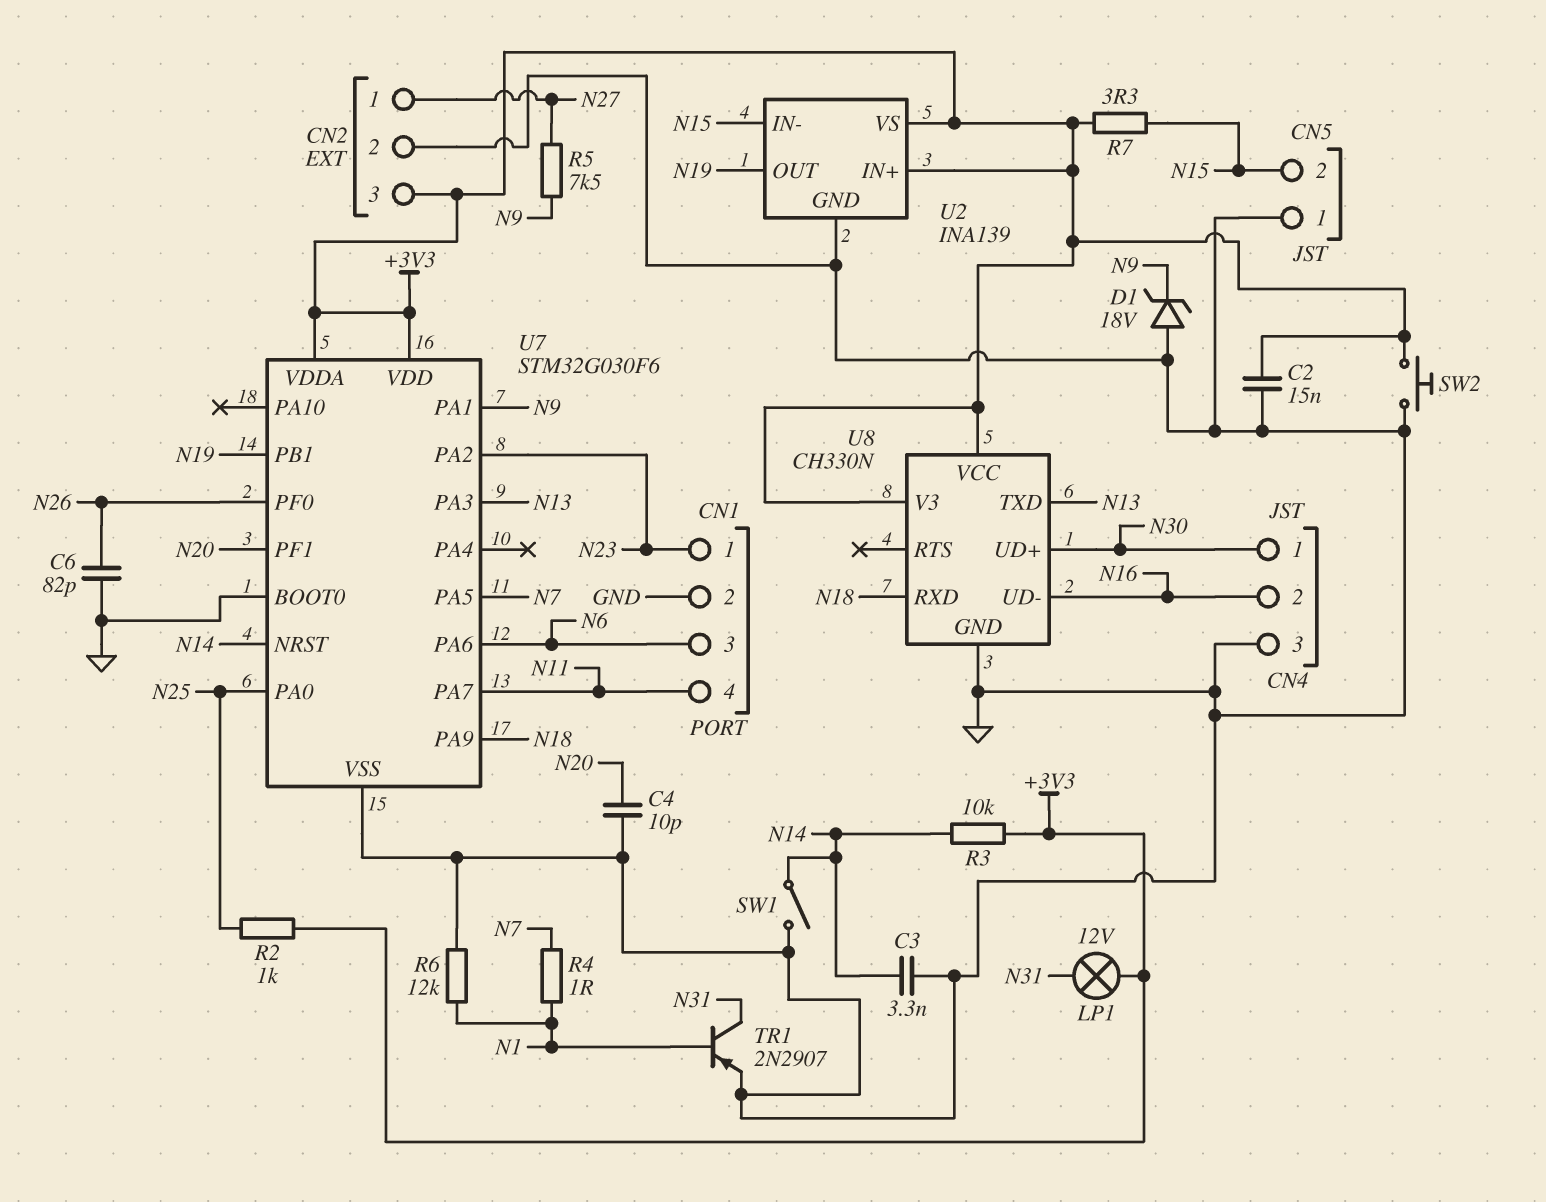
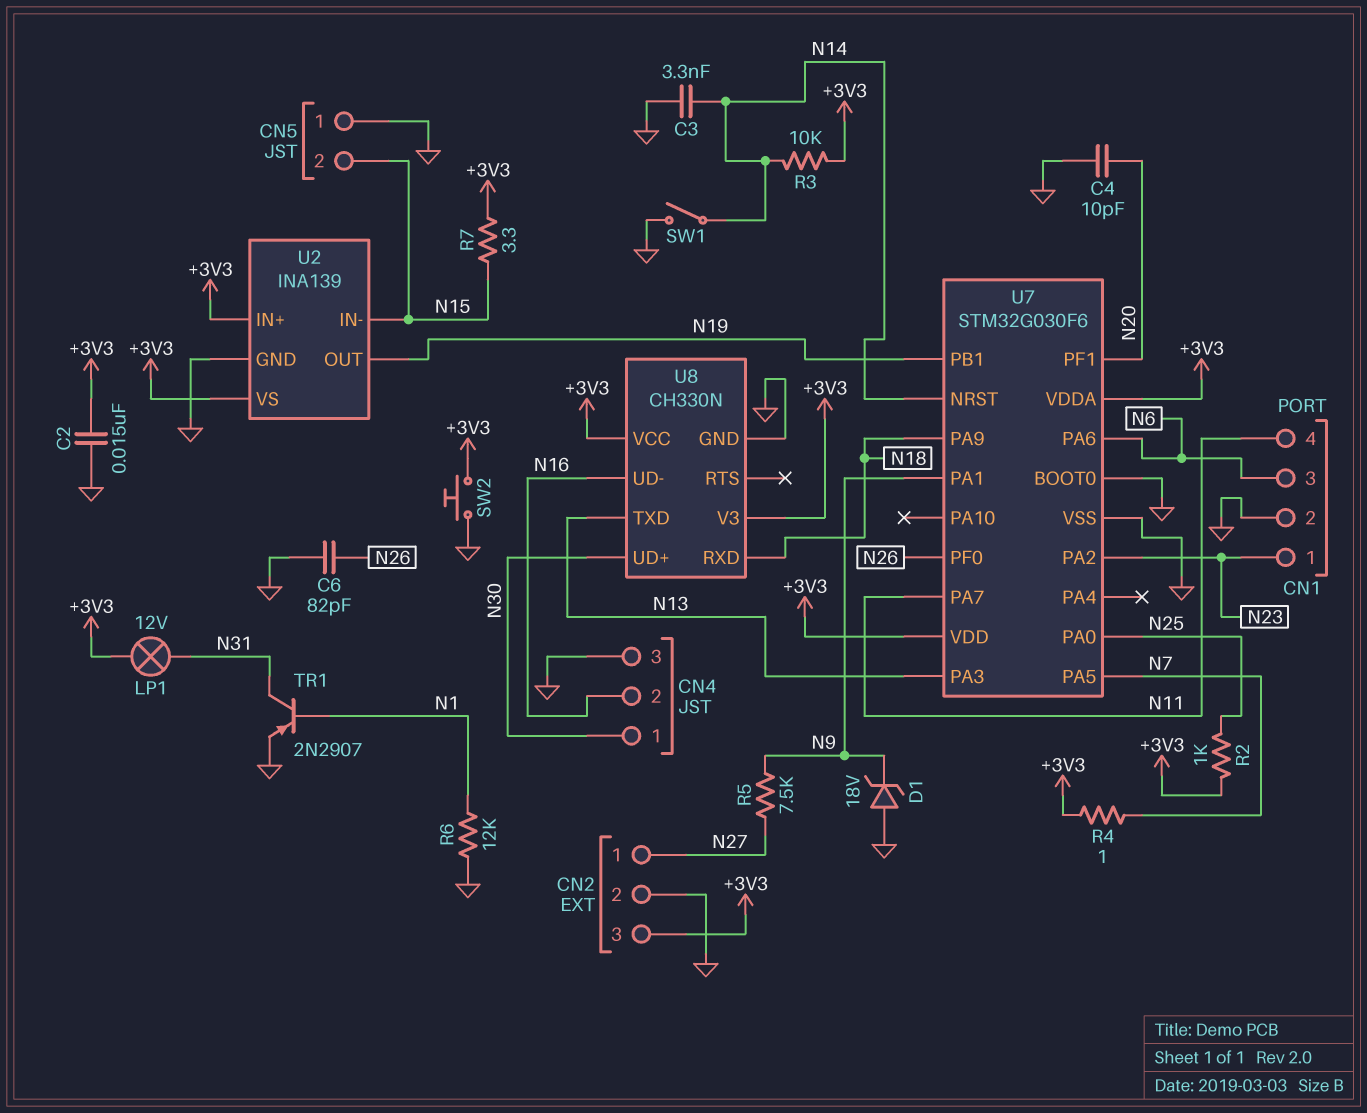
R4: 1 (N1, N7) -> 1 (+3V3, N7)

